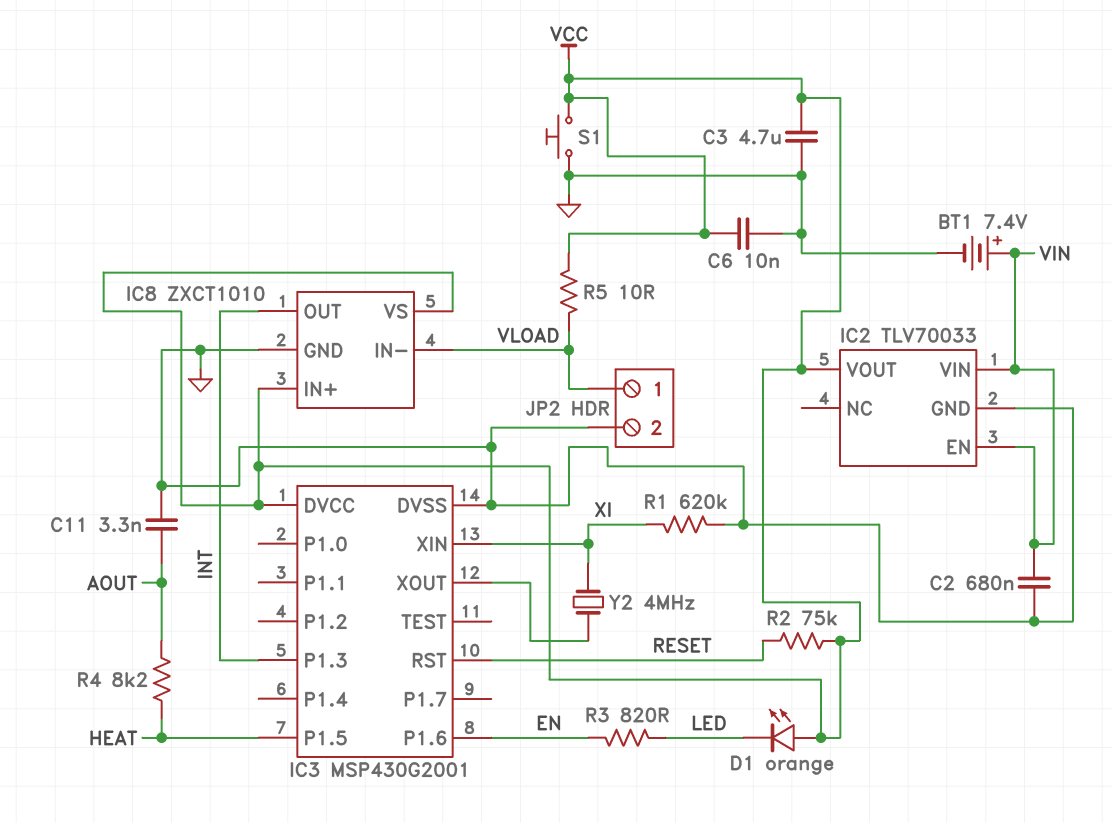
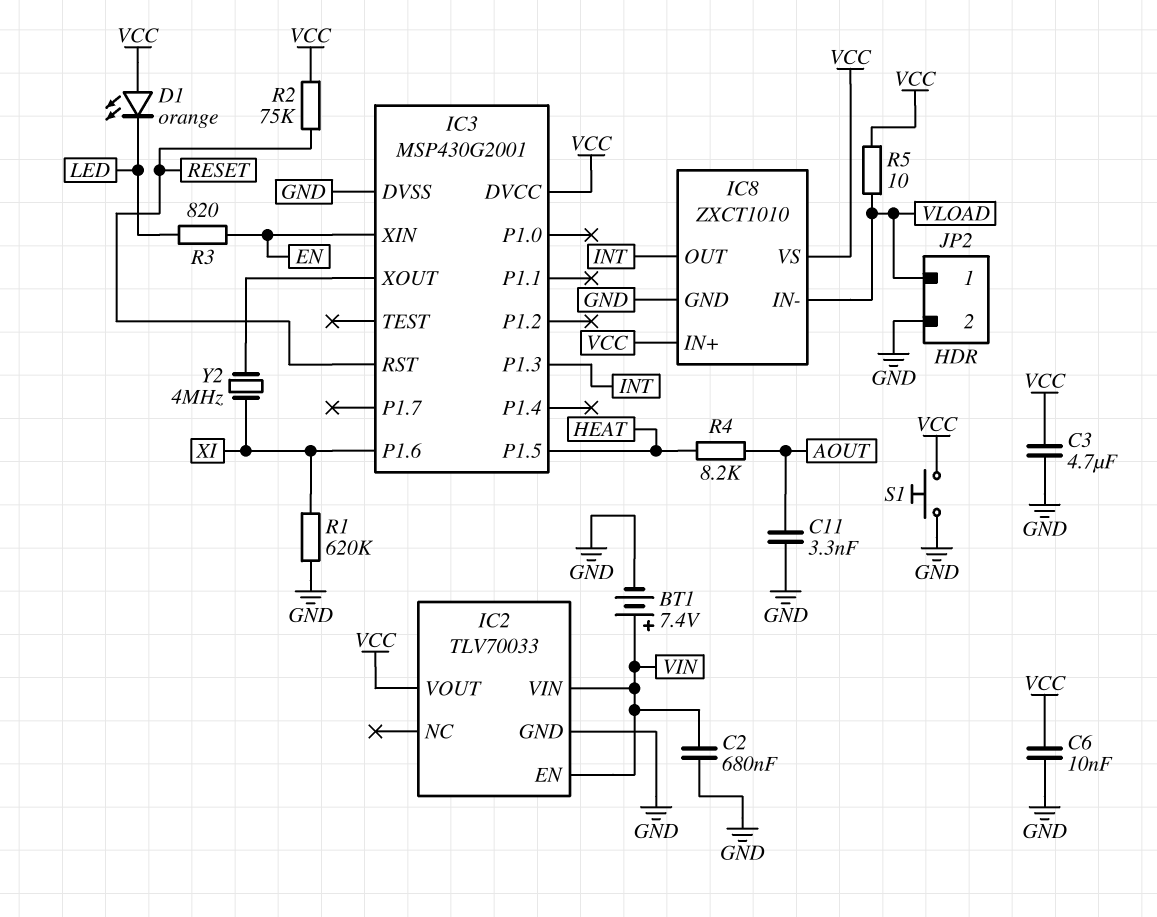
IC3 pin P1.6: EN -> XI
IC3 pin XIN: XI -> EN

